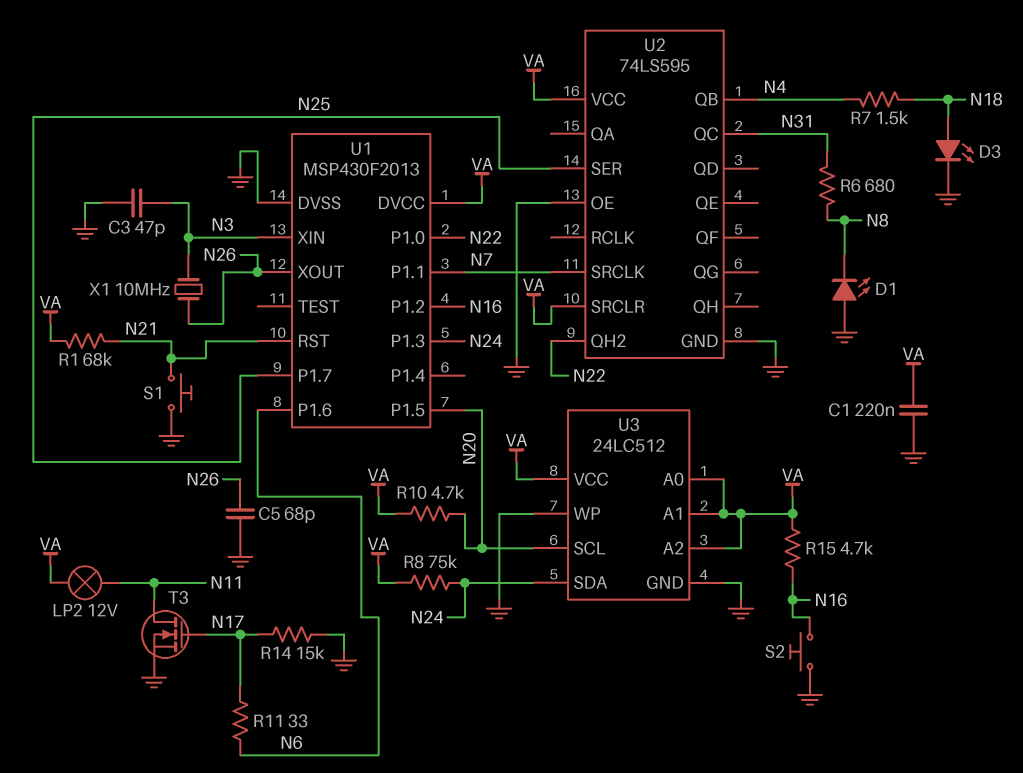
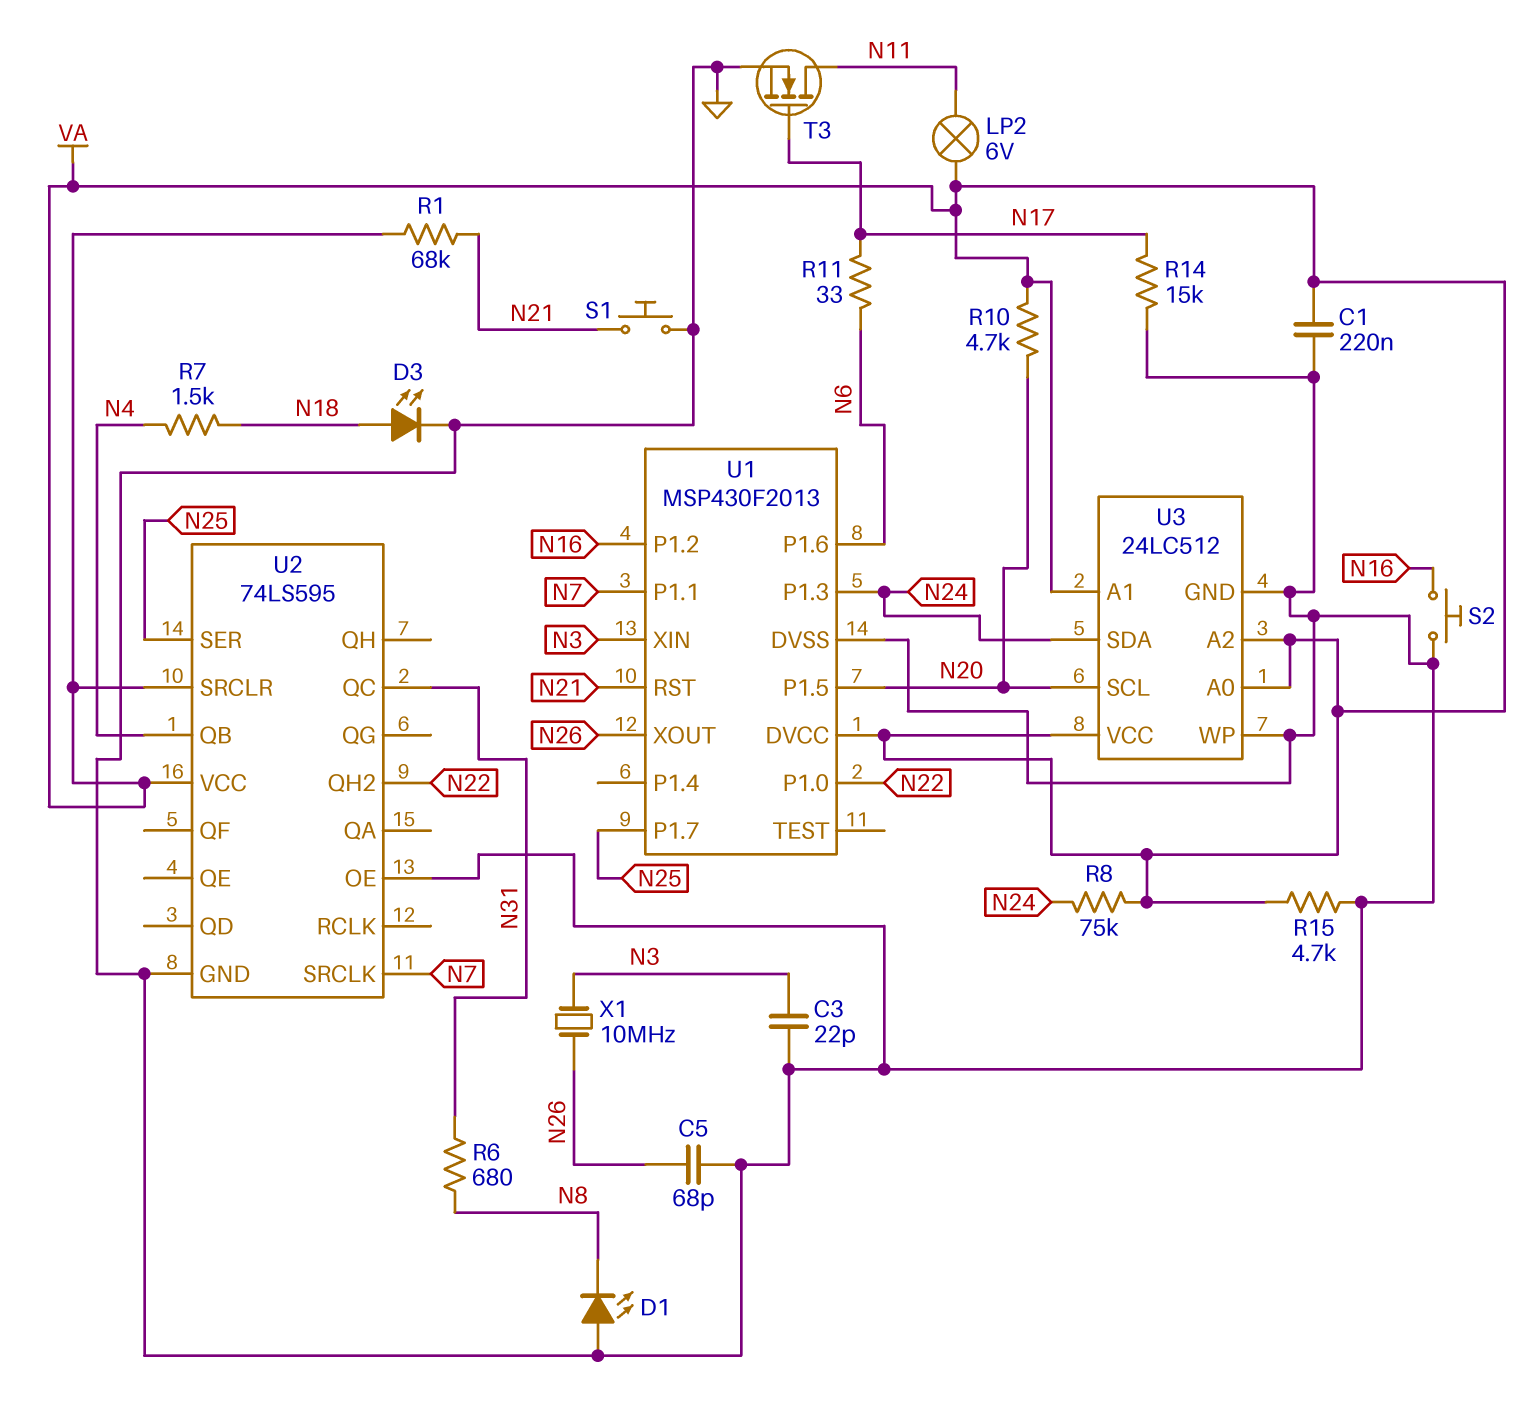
C3: 47pF (GND, N3) -> 22pF (GND, N3)
LP2: lamp 12V (N11, VA) -> lamp 6V (N11, VA)
R15: 4.7k (N16, VA) -> 4.7k (GND, VA)

